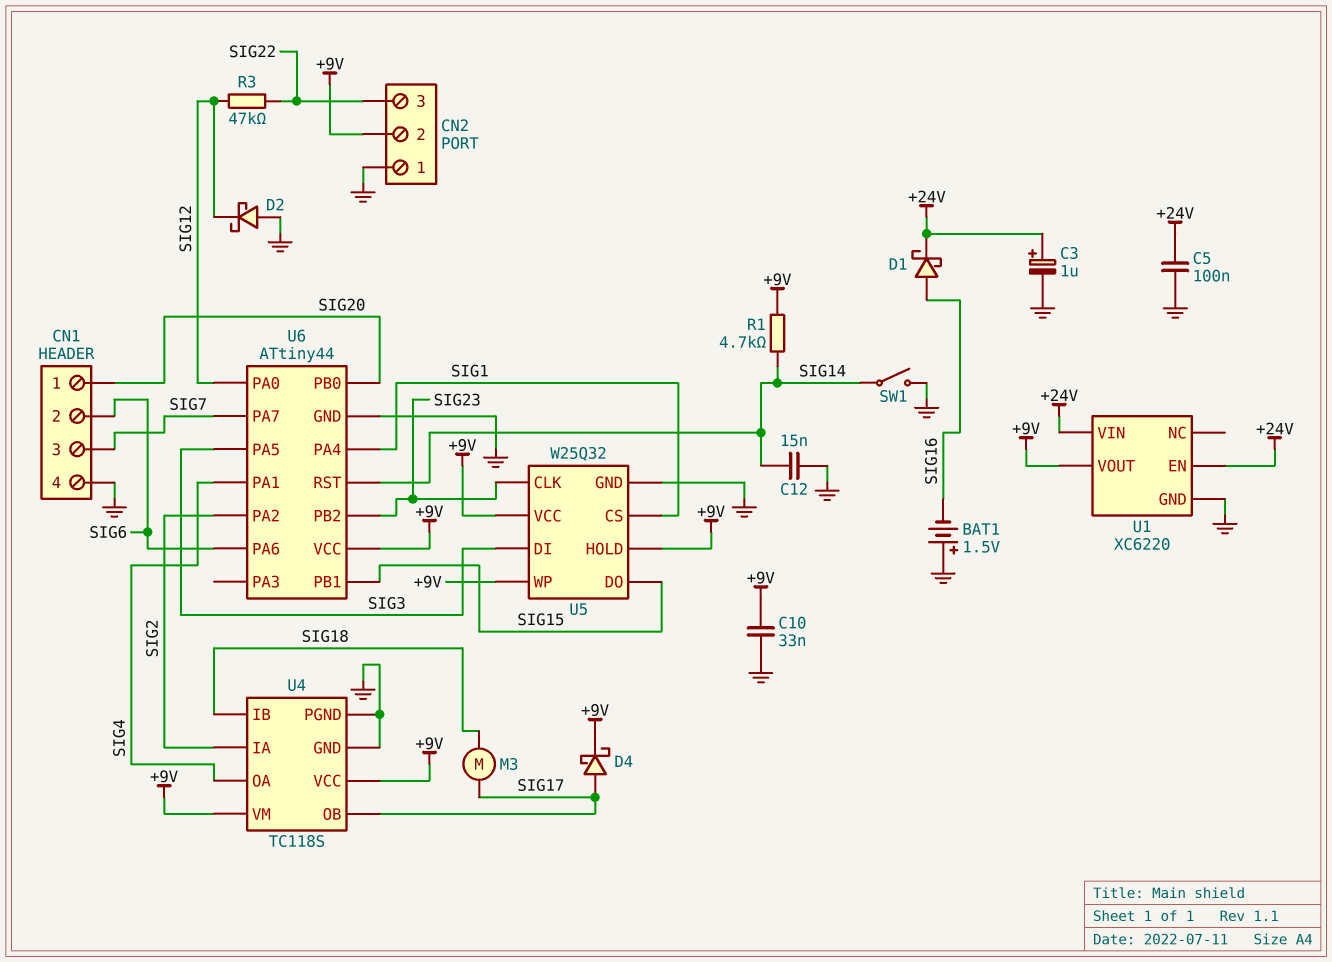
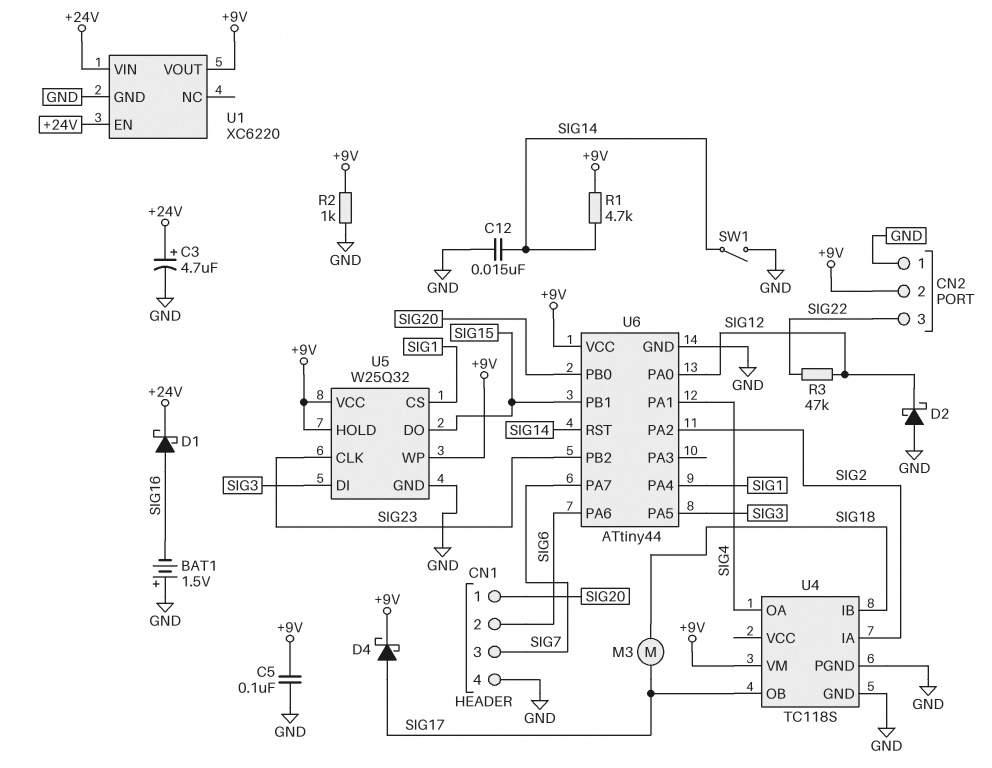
C3: 1uF (plus +24V, minus GND) -> 4.7uF (plus +24V, minus GND)
C5: 100nF (+24V, GND) -> 100nF (+9V, GND)
C10: 33nF (+9V, GND) -> none
R2: none -> 1k (+9V, GND)
U4 pin VCC: +9V -> none

